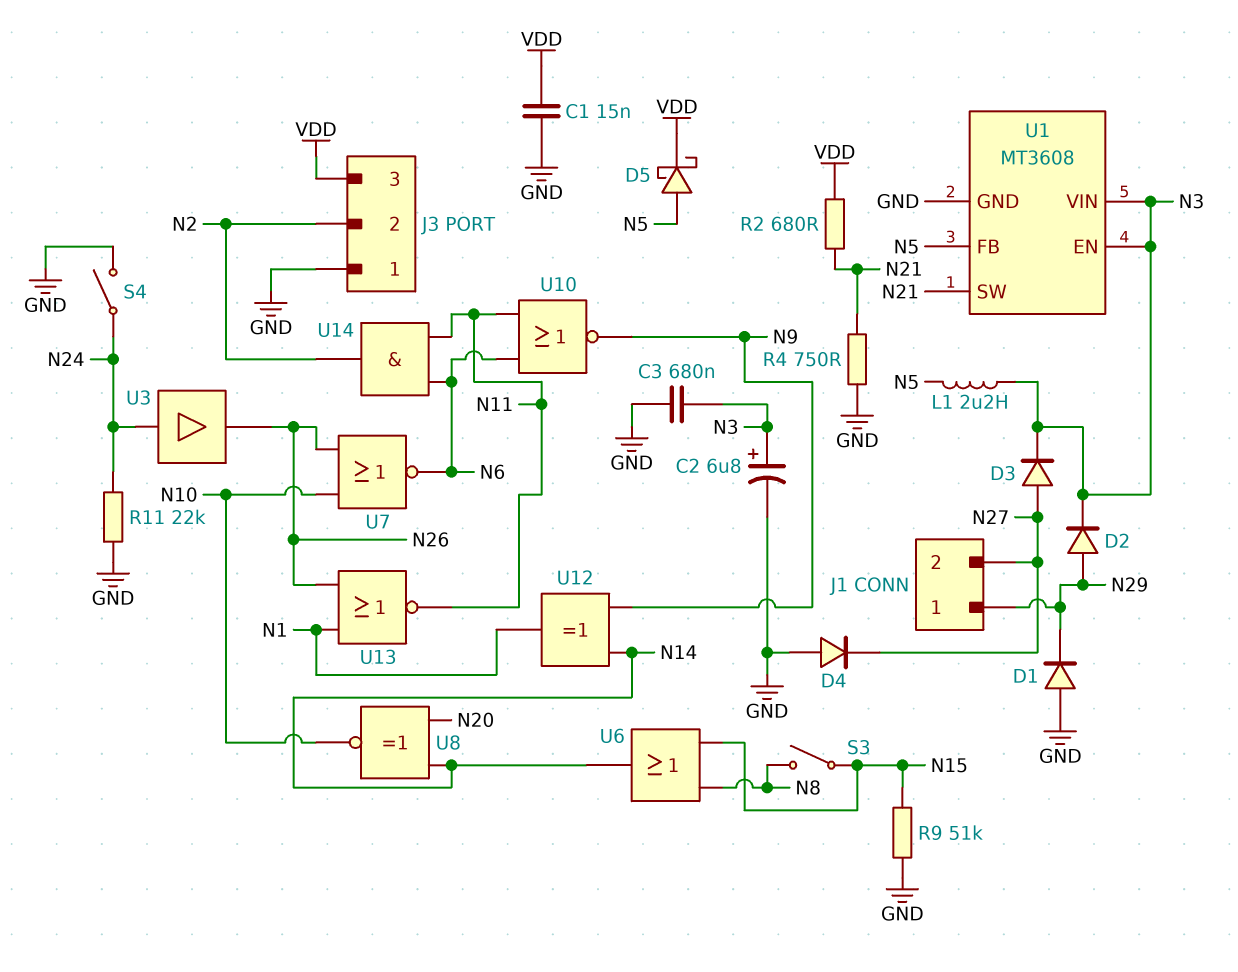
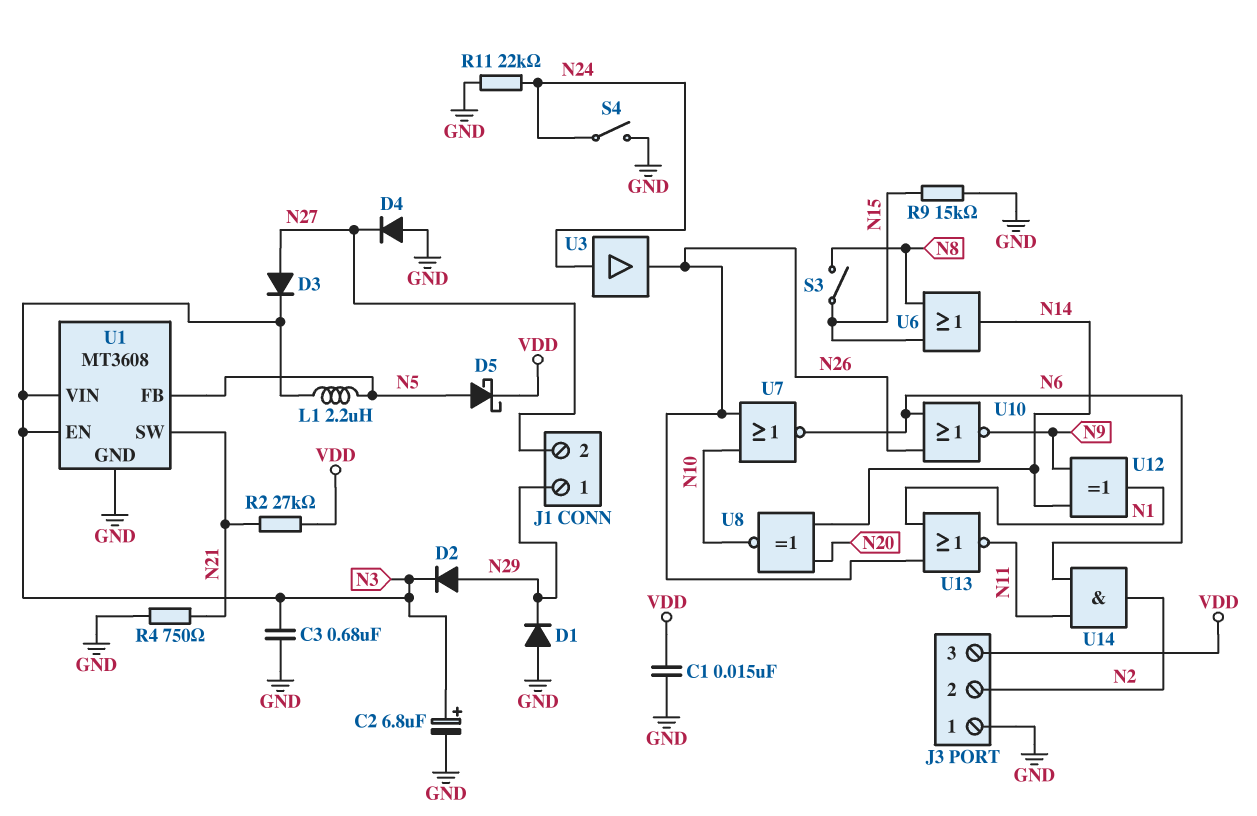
R2: 680 (N21, VDD) -> 27k (N21, VDD)
R9: 51k (GND, N15) -> 15k (GND, N15)
U10: NOR (in N6, in N11, out N9) -> NOR (in N6, in N26, out N9)

